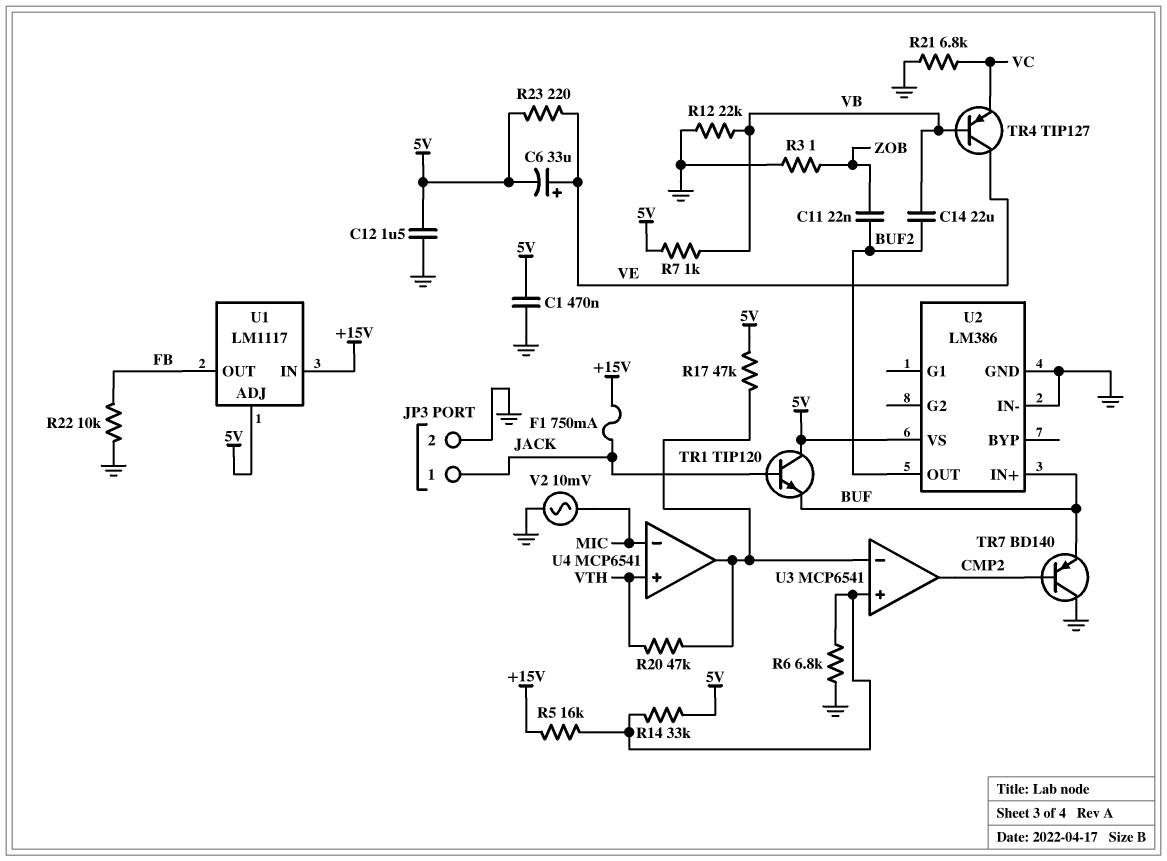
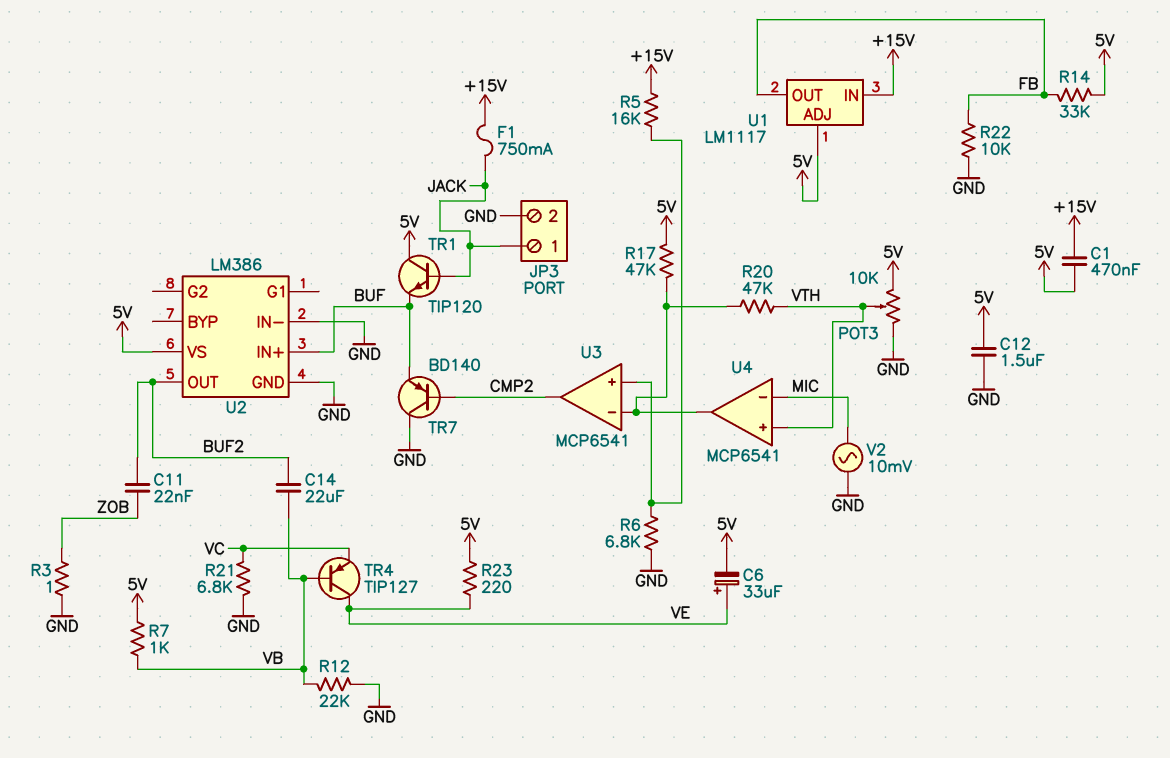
C1: 470nF (5V, GND) -> 470nF (+15V, 5V)
POT3: none -> 10k (5V, GND, wiper VTH)
R14: 33k (5V, U3/in+) -> 33k (5V, FB)

